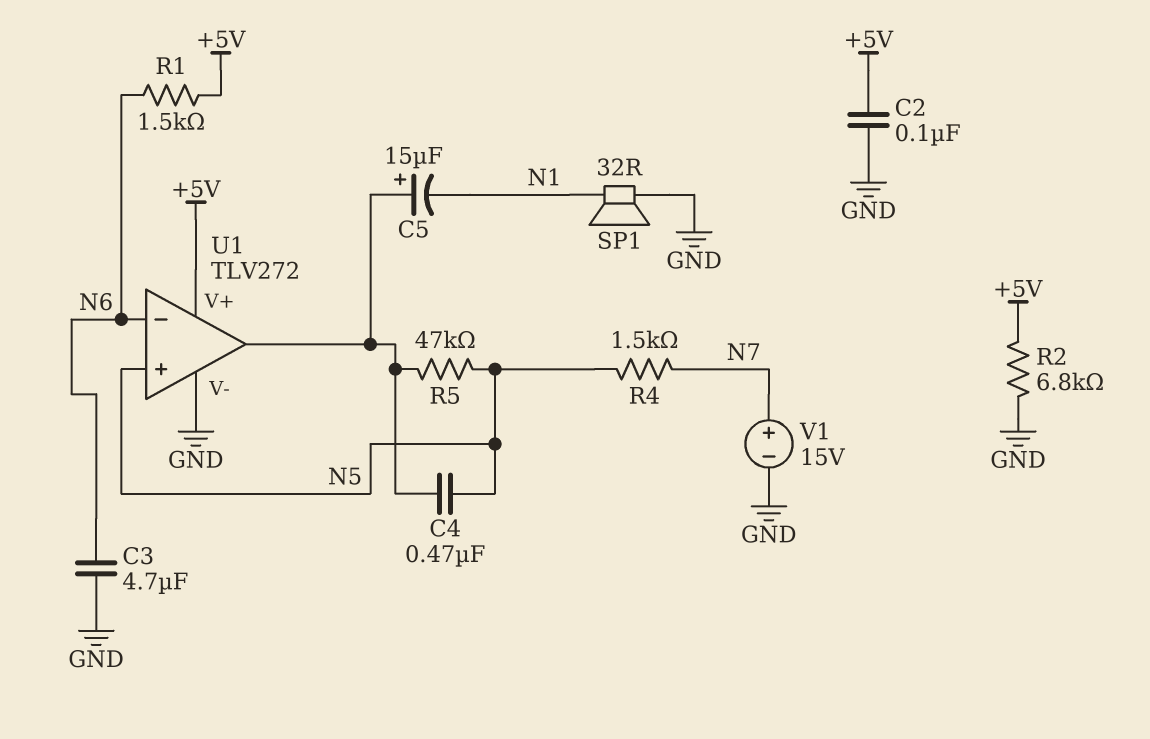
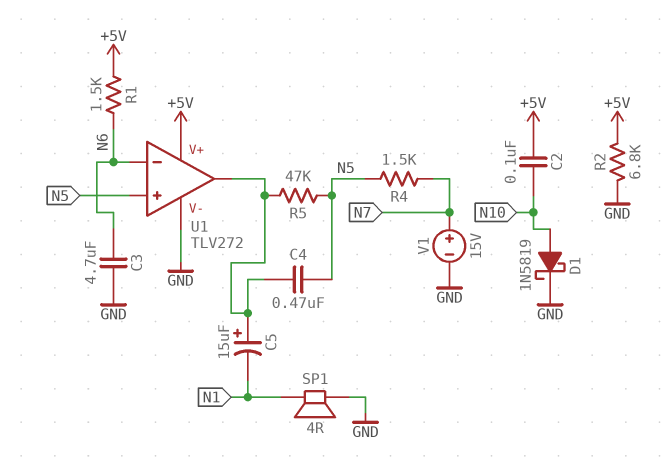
C2: 100nF (+5V, GND) -> 100nF (+5V, N10)
D1: none -> schottky 1N5819 (A N10, K GND)
SP1: speaker 32R (GND, N1) -> speaker 4R (GND, N1)

